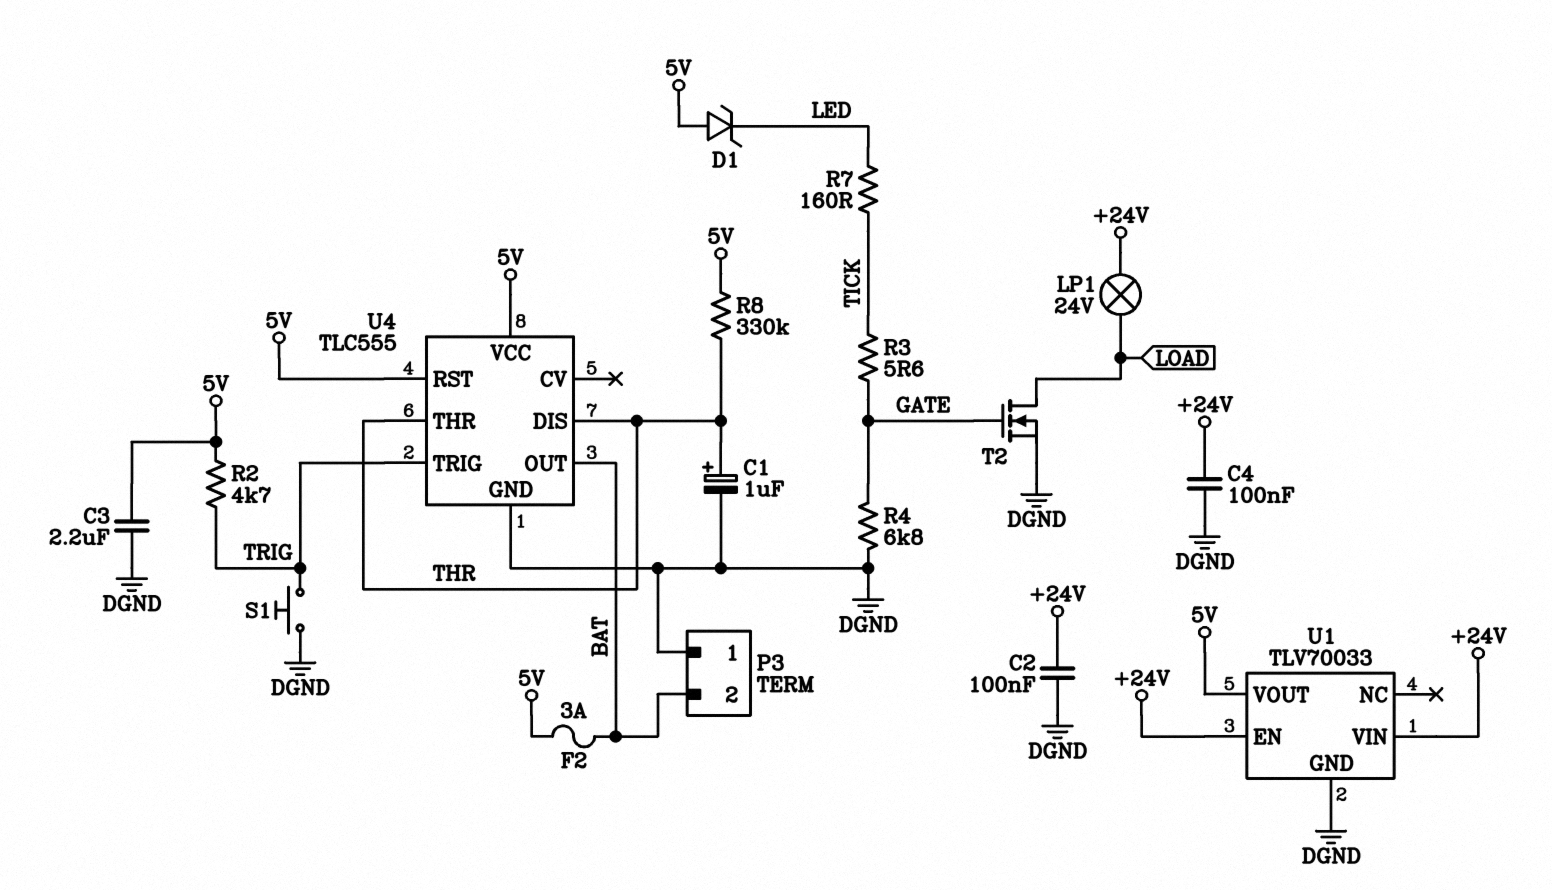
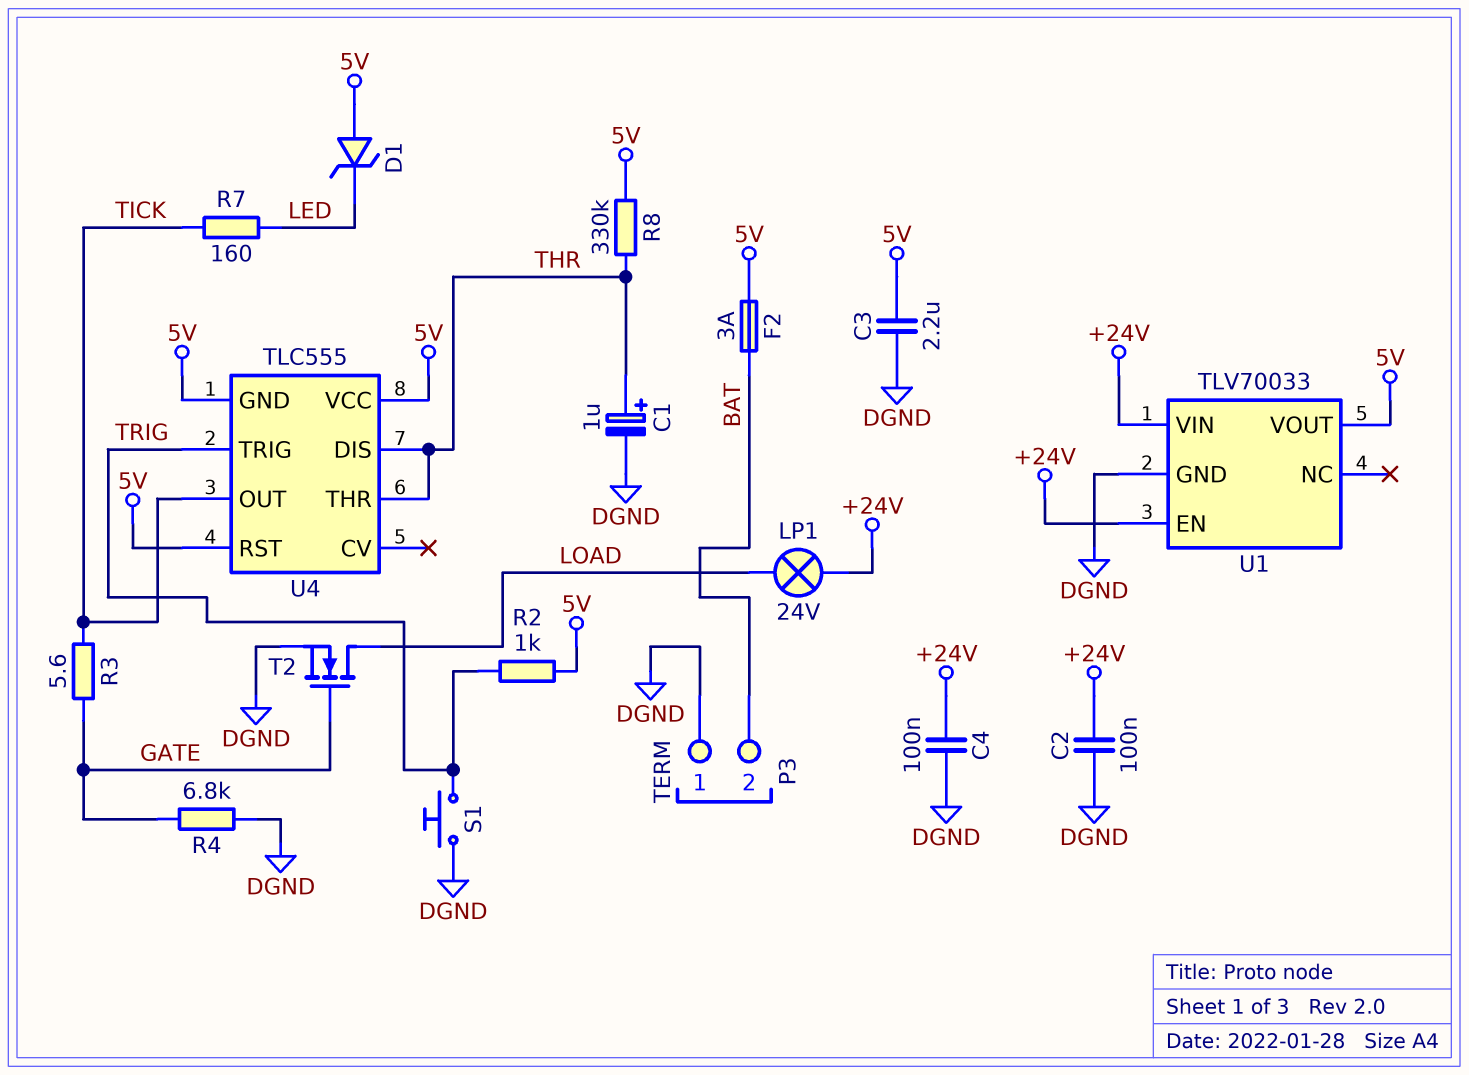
R2: 4.7k (5V, TRIG) -> 1k (5V, TRIG)
U4 pin GND: DGND -> 5V
U4 pin OUT: BAT -> TICK

